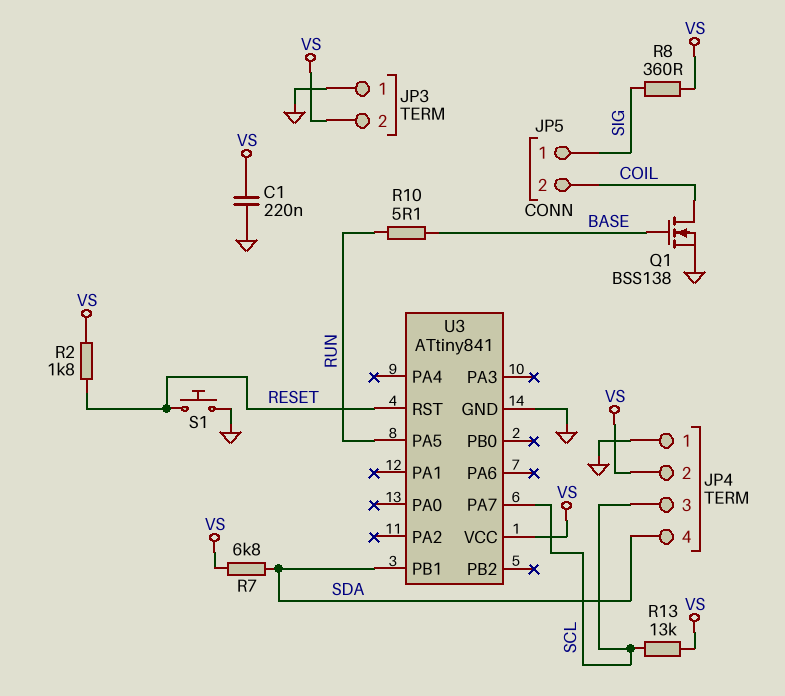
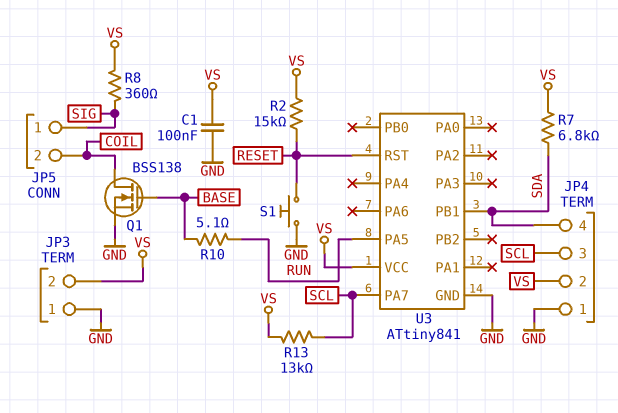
C1: 220nF (GND, VS) -> 100nF (GND, VS)
R2: 1.8k (RESET, VS) -> 15k (RESET, VS)

